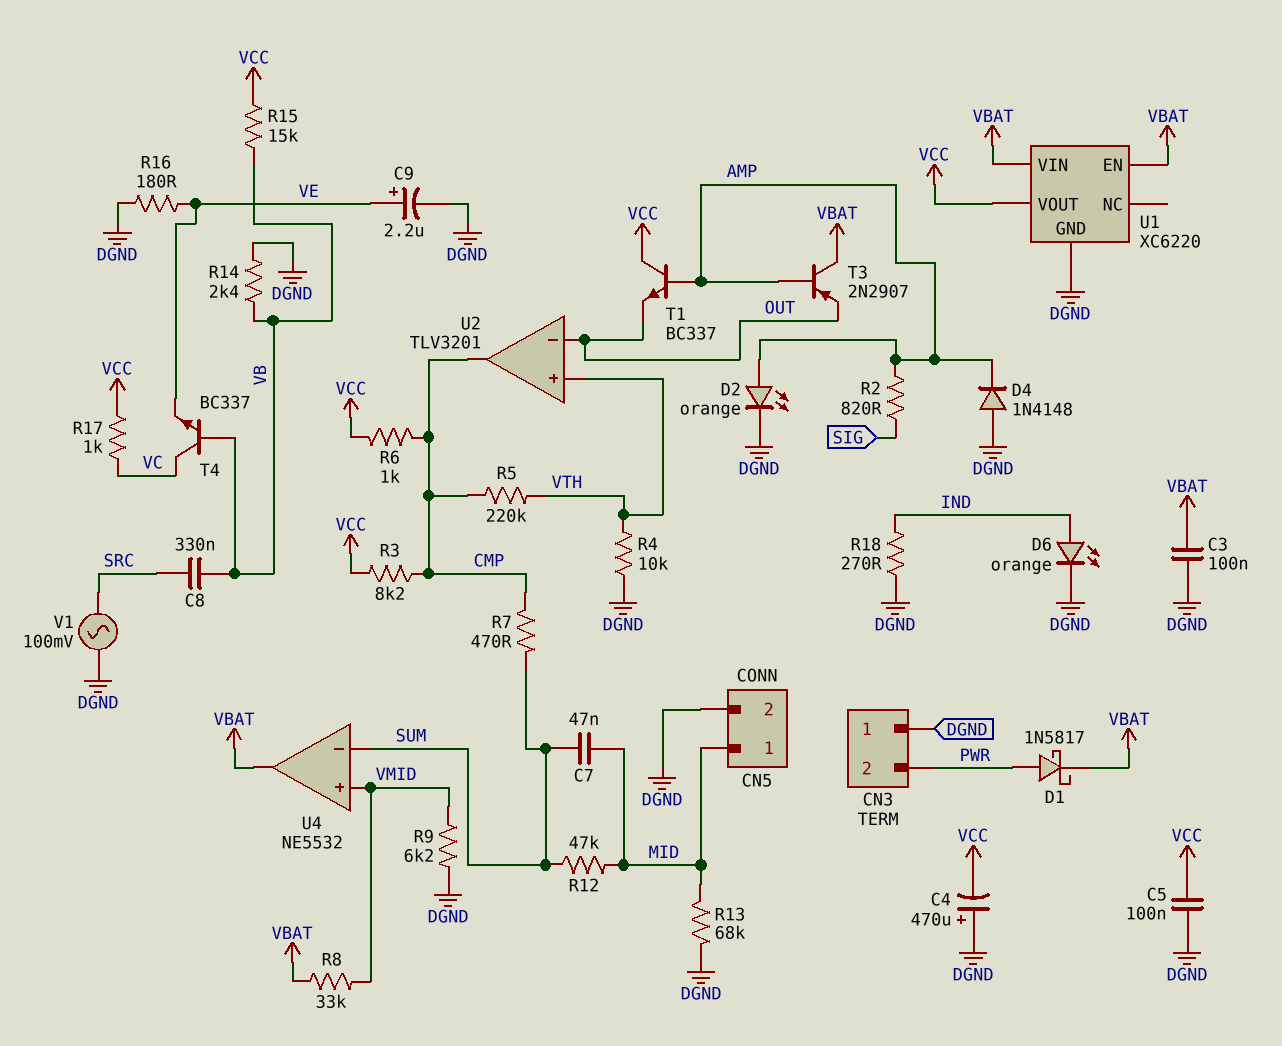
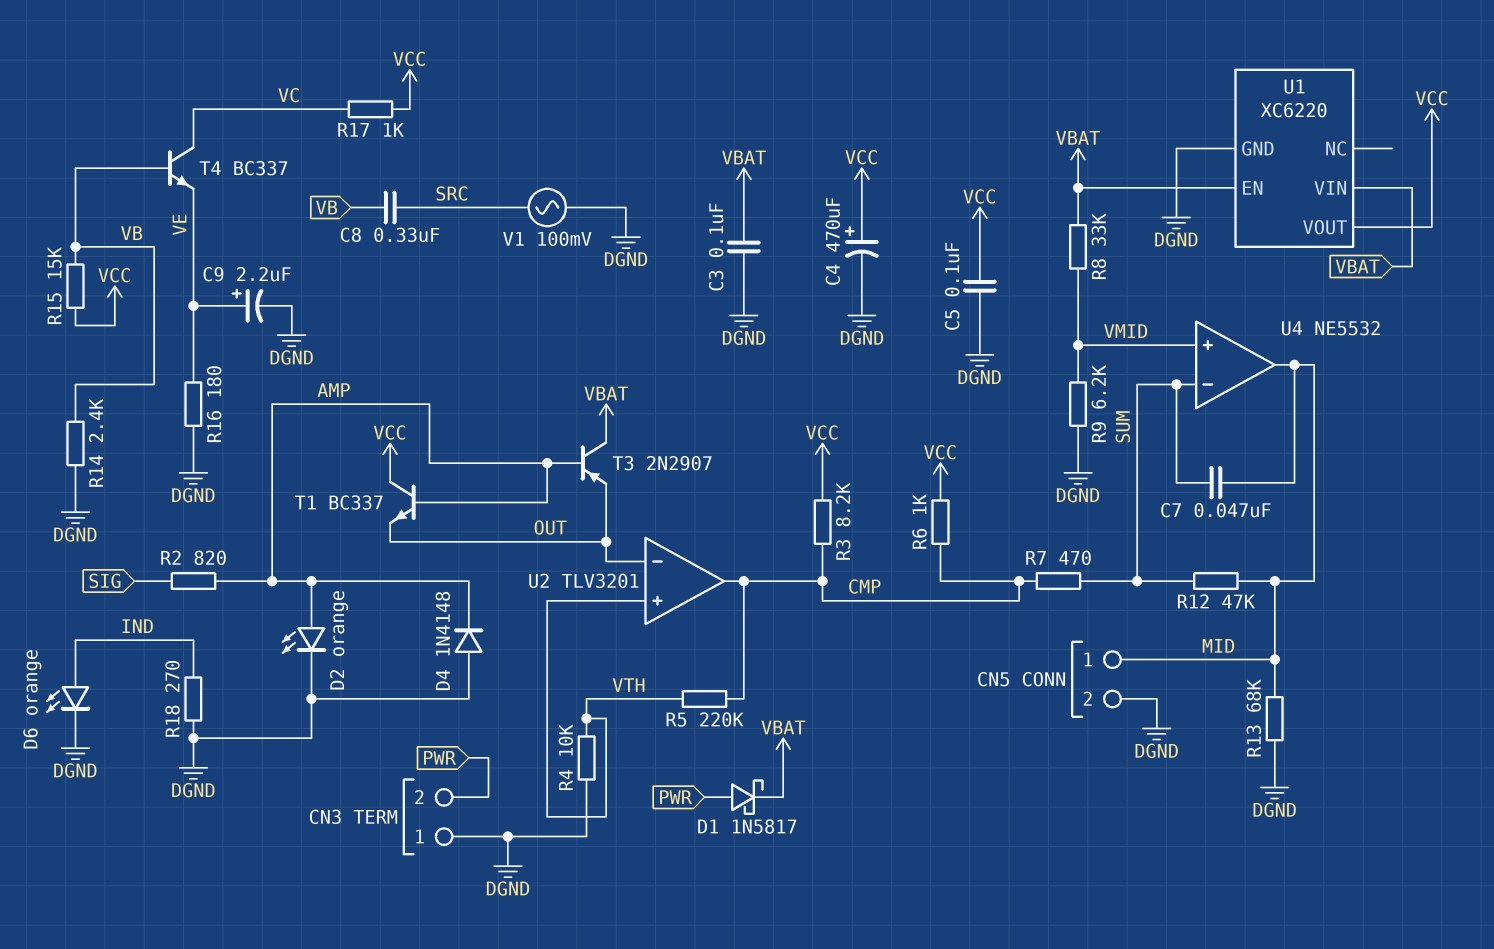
C4: 470uF (plus DGND, minus VCC) -> 470uF (plus VCC, minus DGND)
U4 pin out: VBAT -> MID

